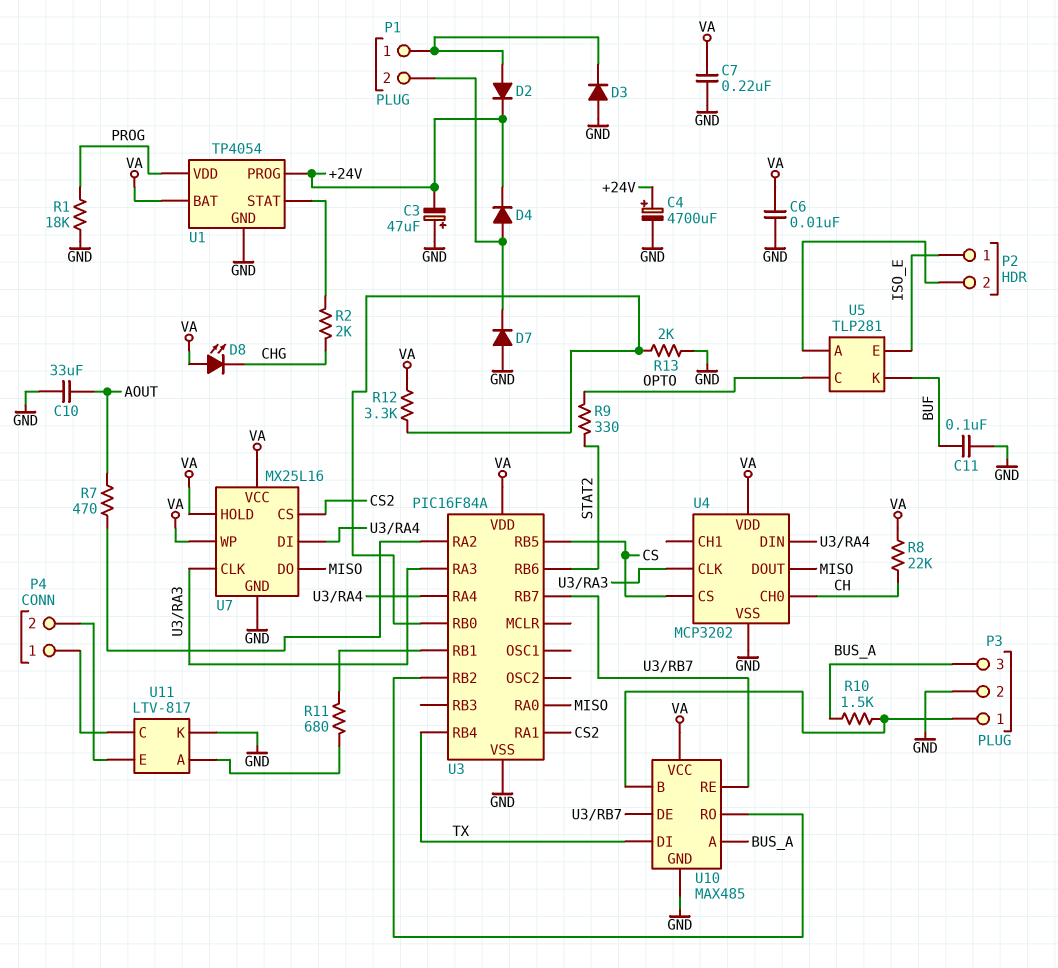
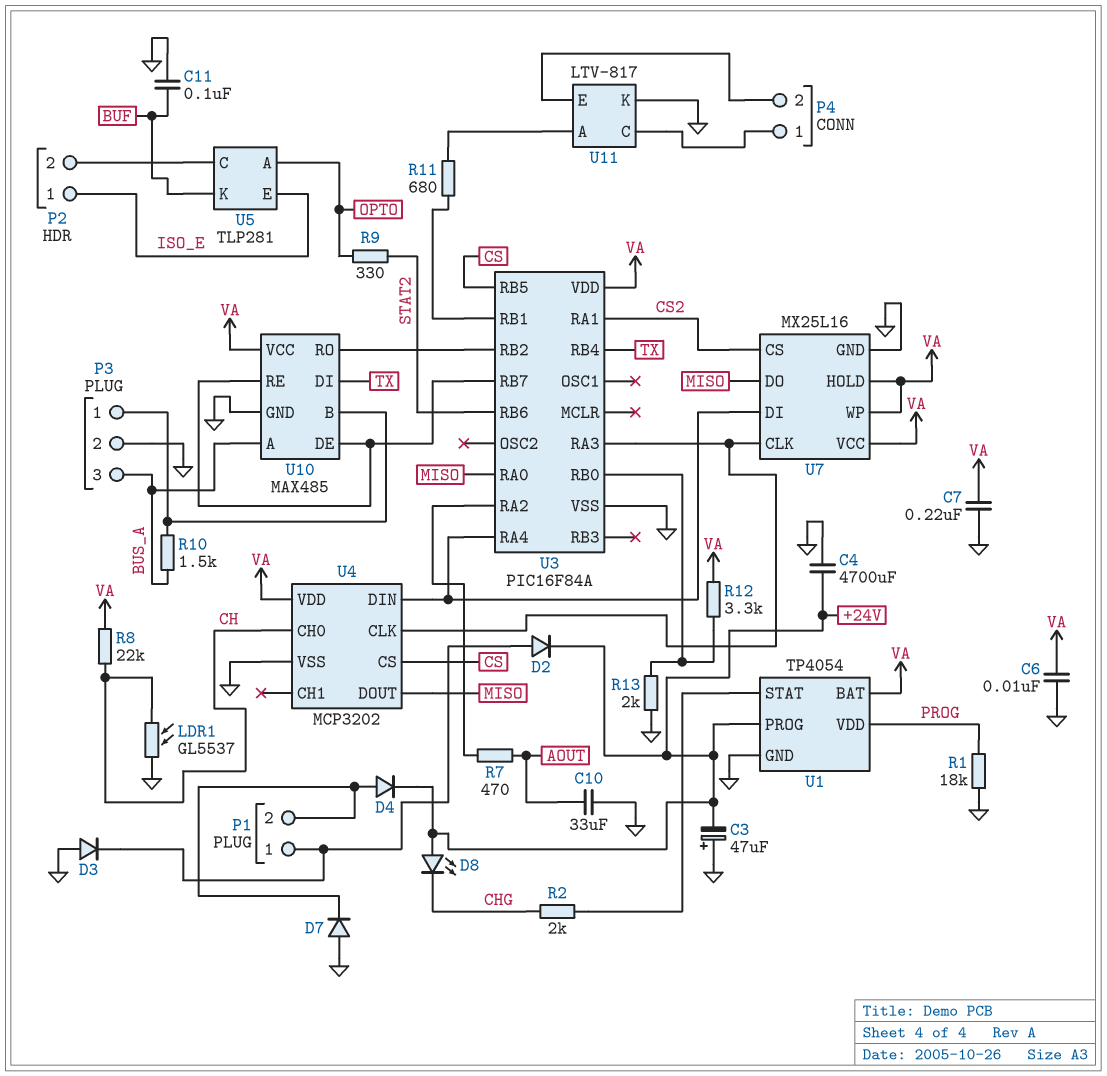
C4: 4700uF (plus +24V, minus GND) -> 4700uF (+24V, GND)
D8: LED (A VA, K CHG) -> LED (A +24V, K CHG)
LDR1: none -> GL5537 (CH, GND)
U5 pin A: P2/2 -> OPTO
U5 pin C: OPTO -> P2/2

